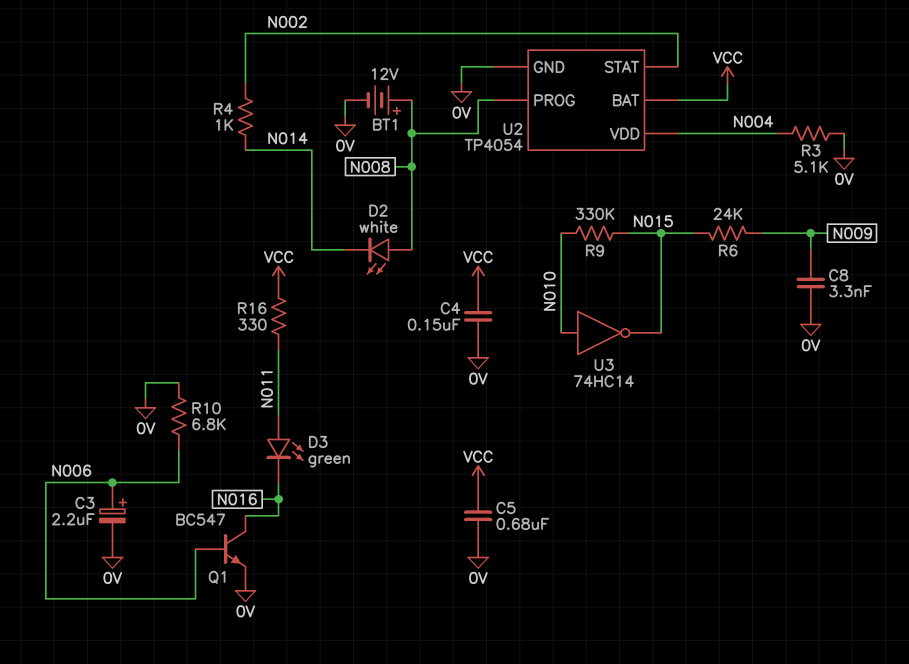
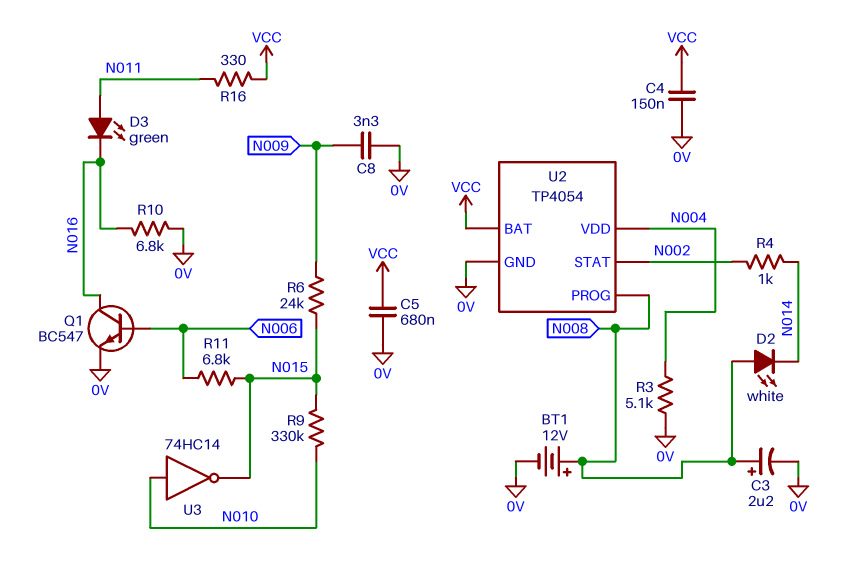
C3: 2.2uF (plus N006, minus 0V) -> 2.2uF (plus N008, minus 0V)
R10: 6.8k (0V, N006) -> 6.8k (0V, N016)
R11: none -> 6.8k (N006, N015)

